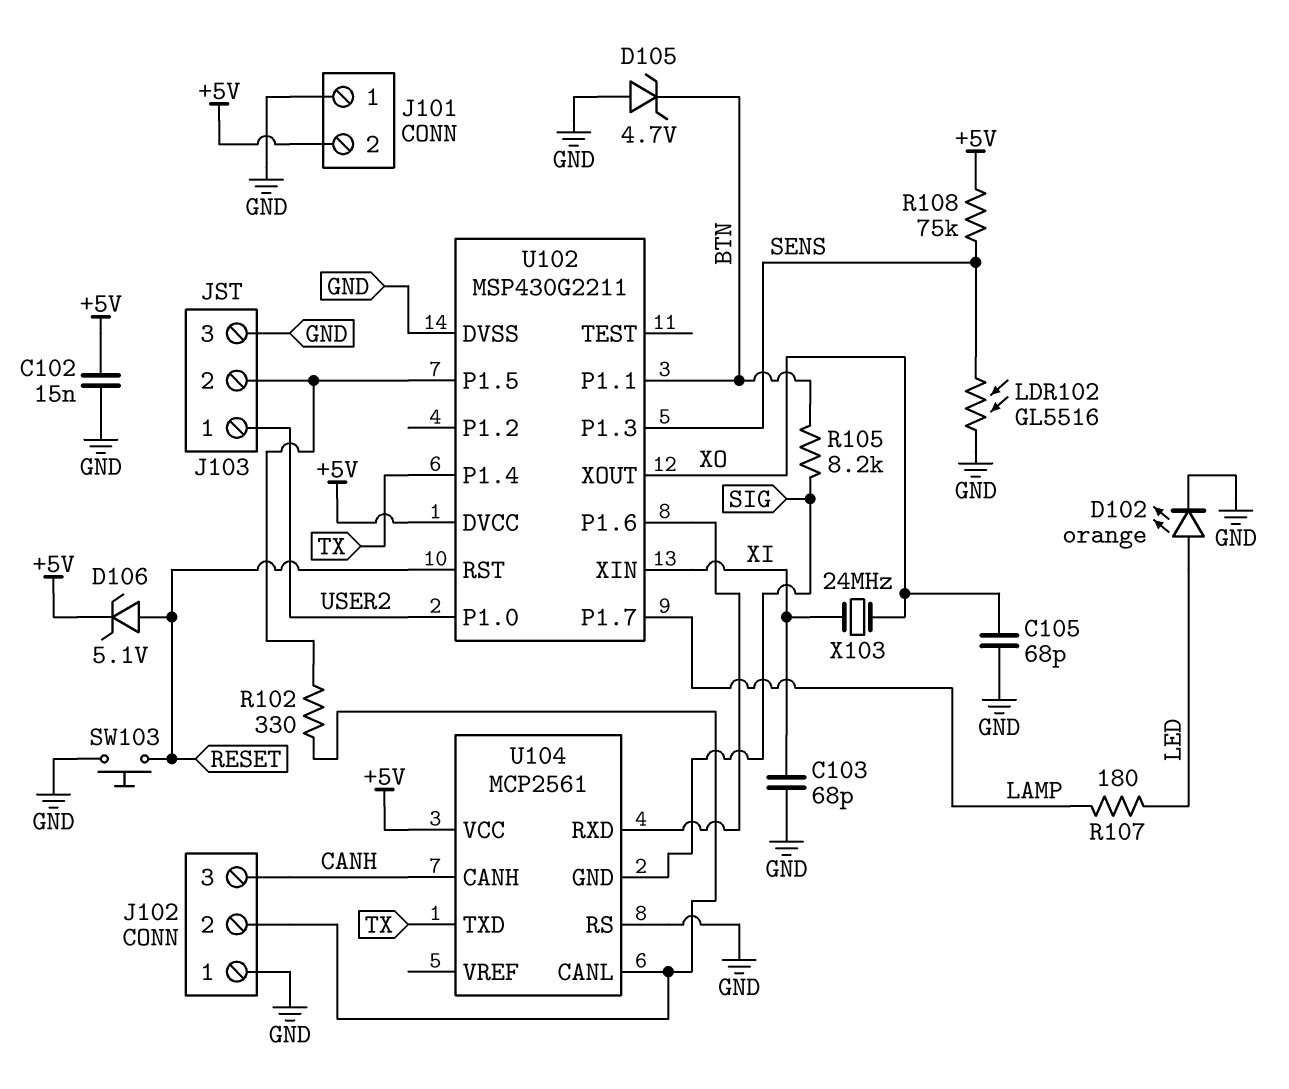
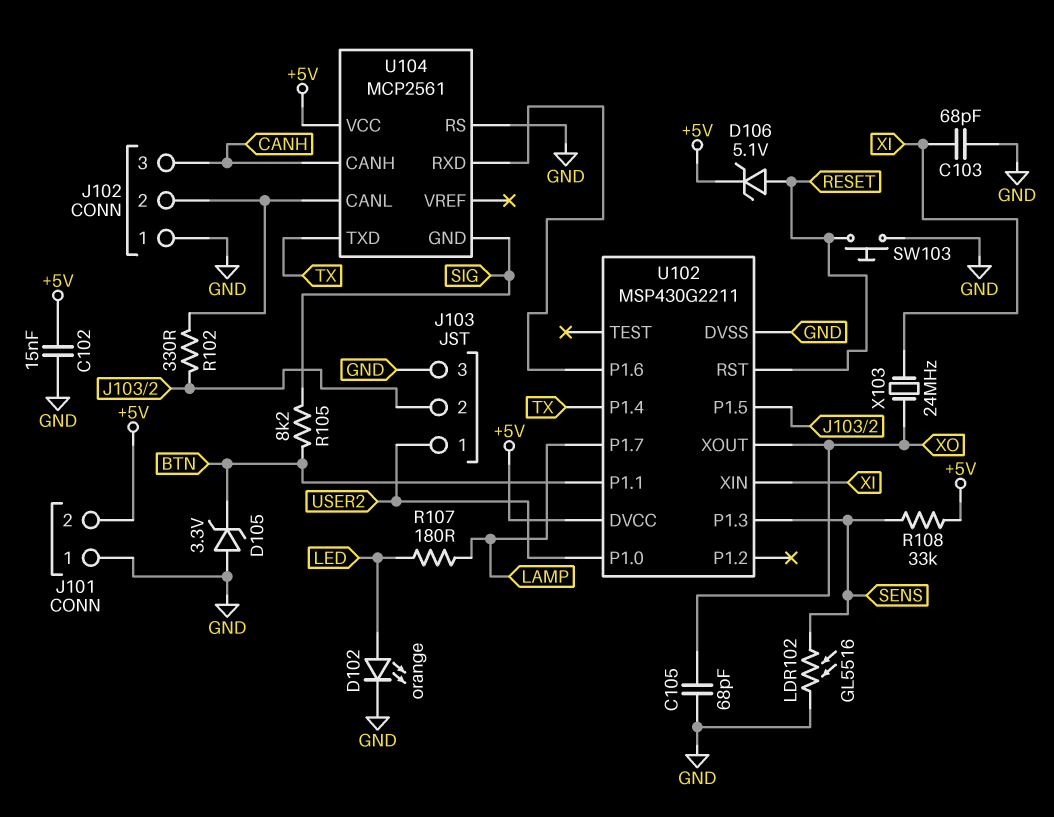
D105: zener 4.7V (A GND, K BTN) -> zener 3.3V (A GND, K BTN)
R108: 75k (+5V, SENS) -> 33k (+5V, SENS)

